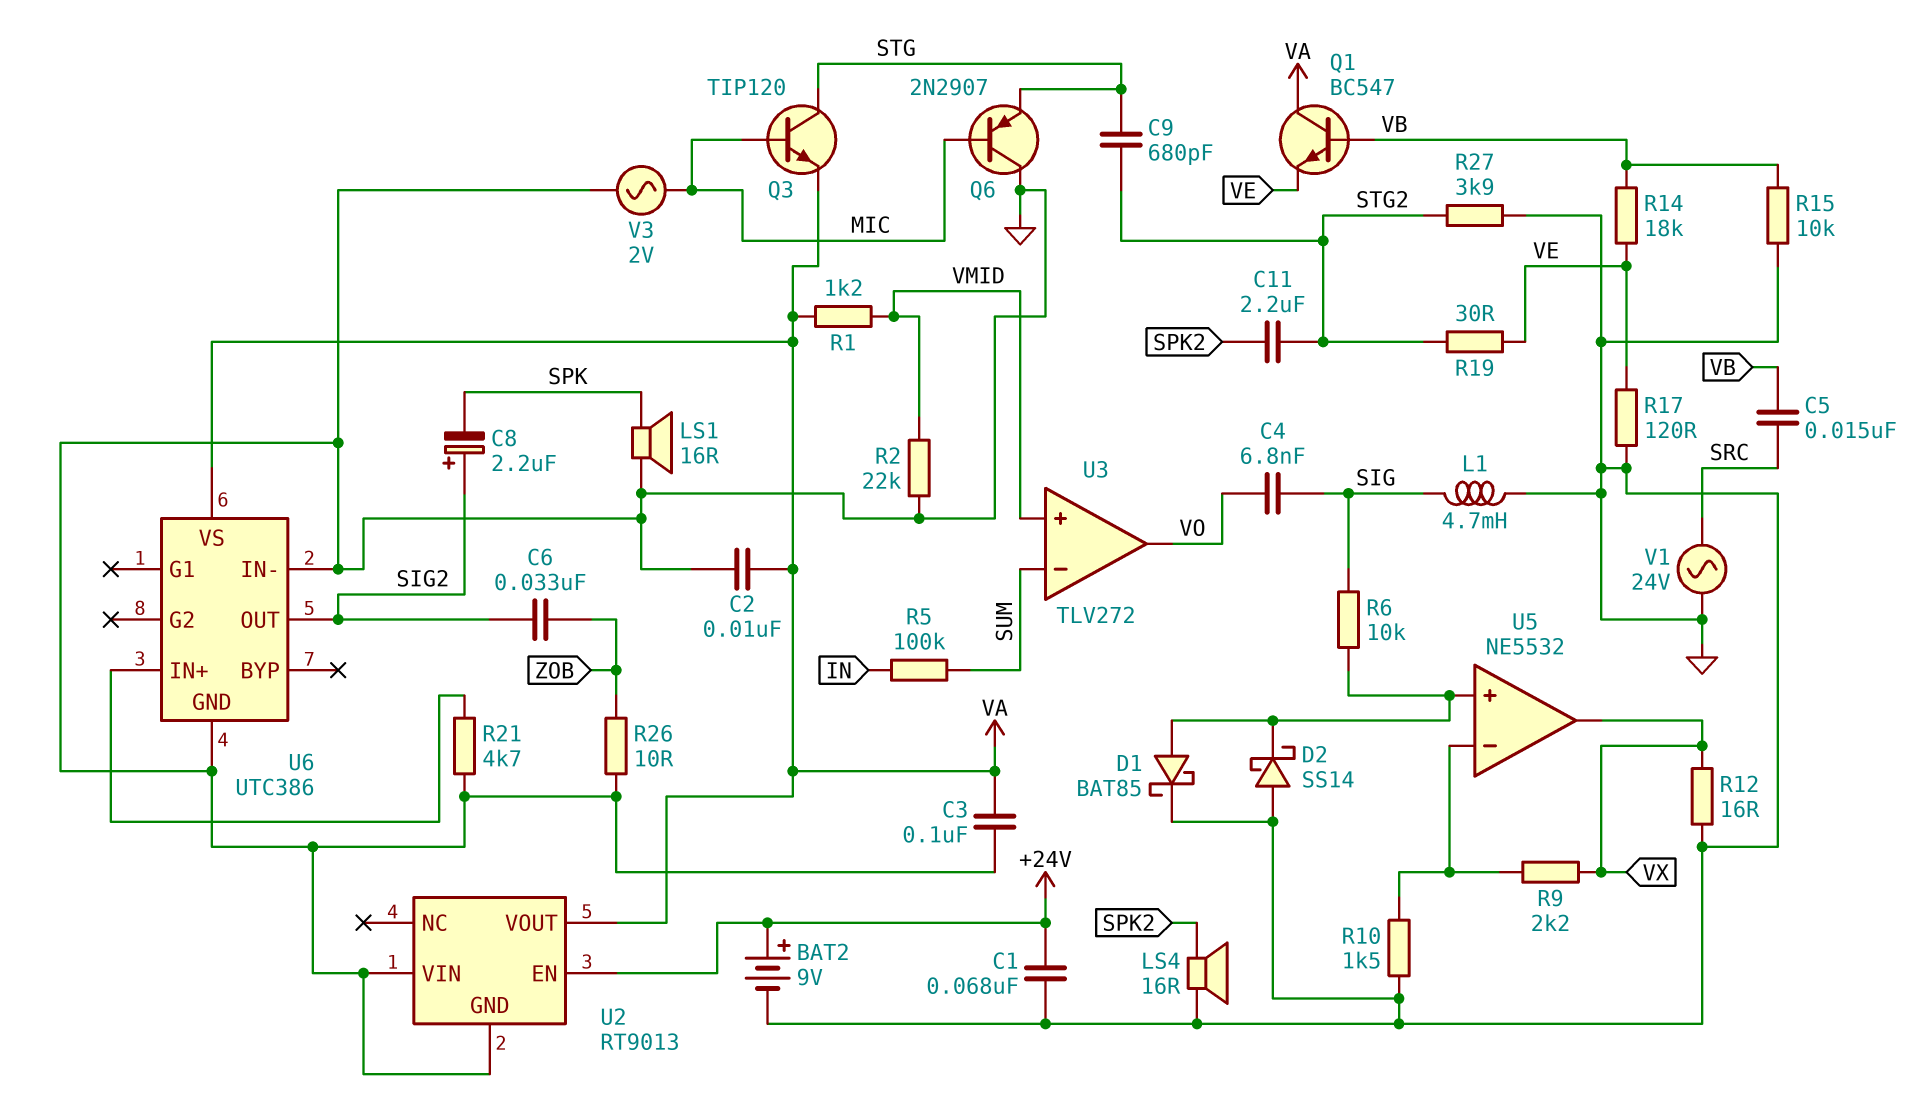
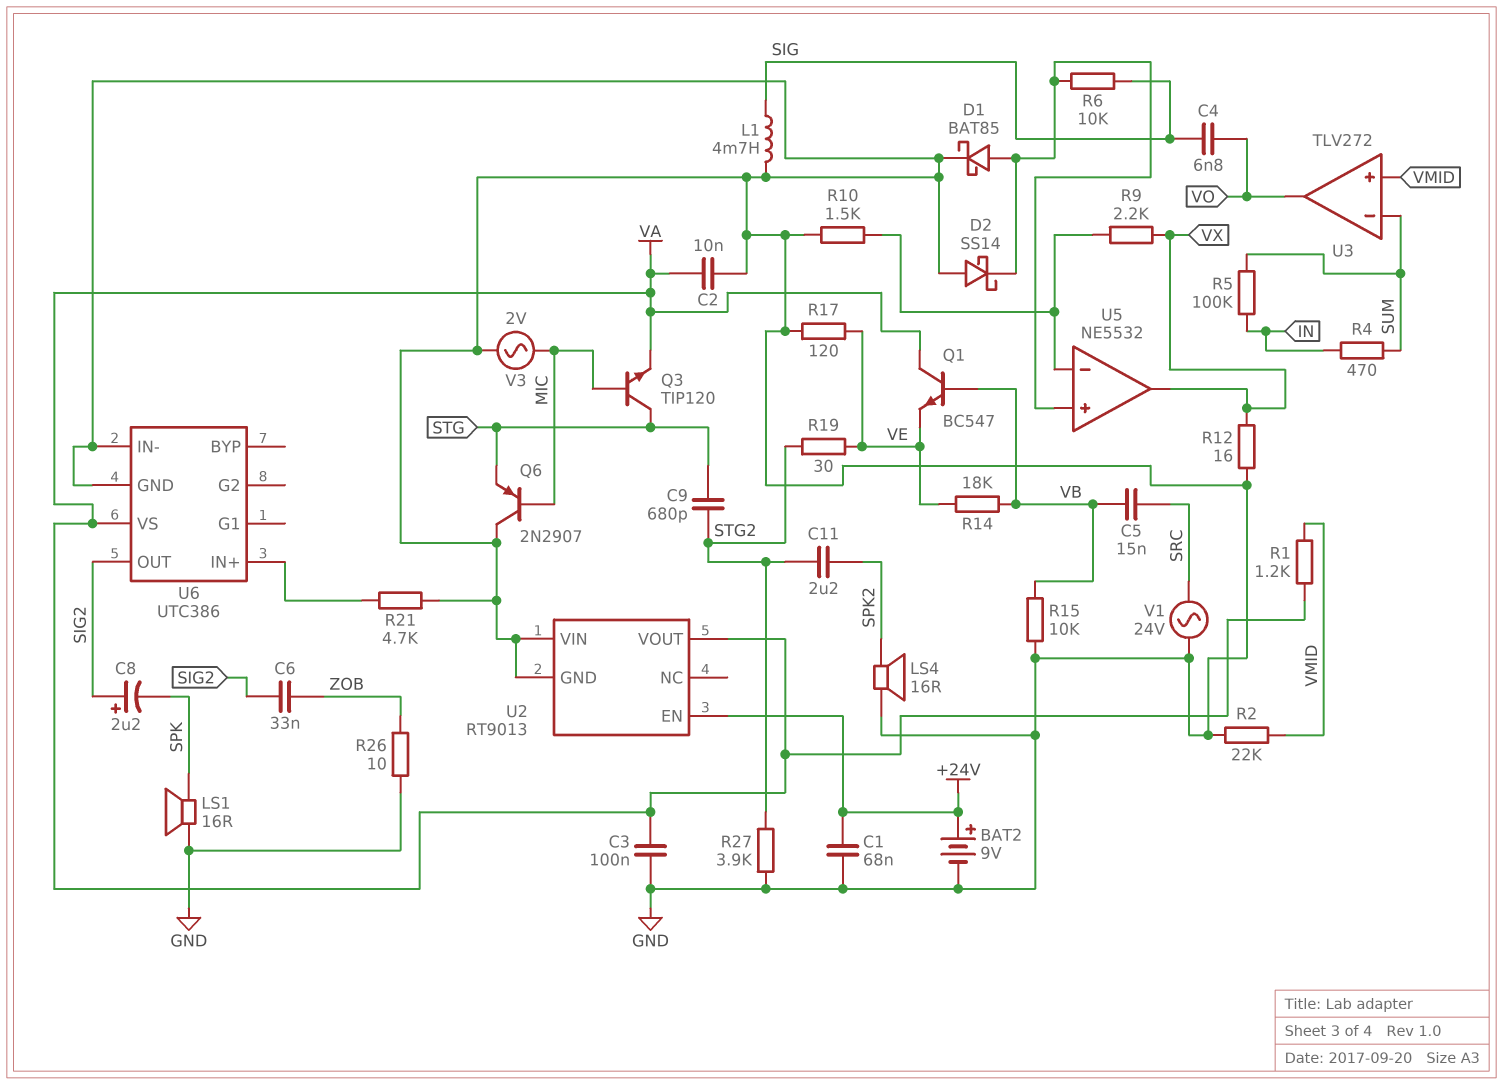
R4: none -> 470 (IN, SUM)

